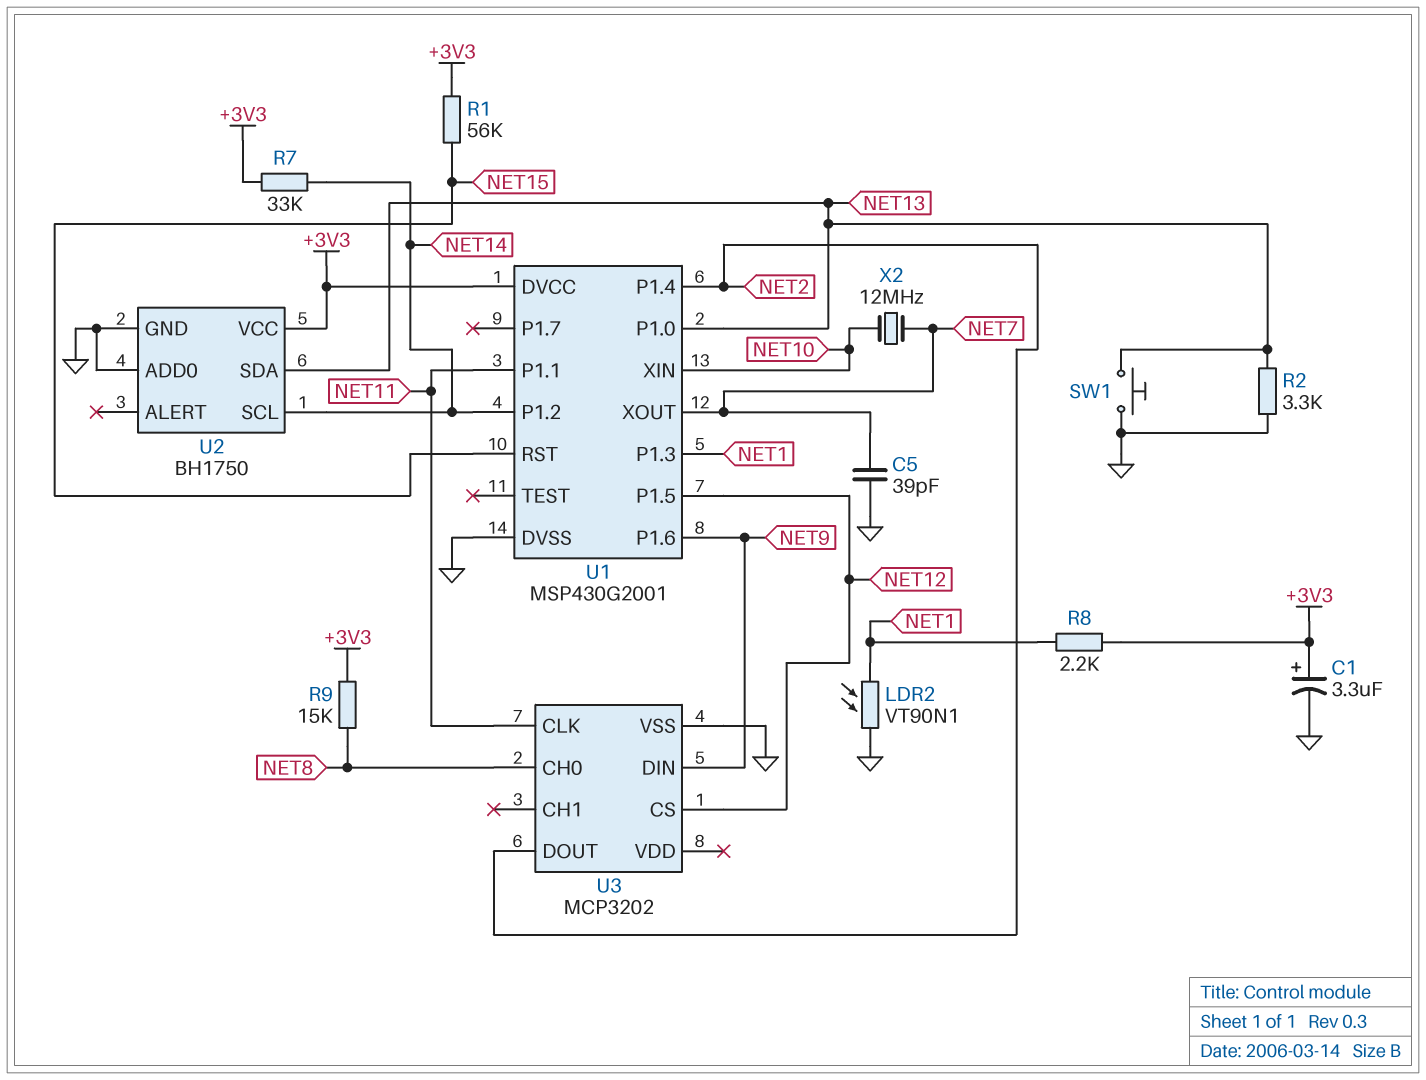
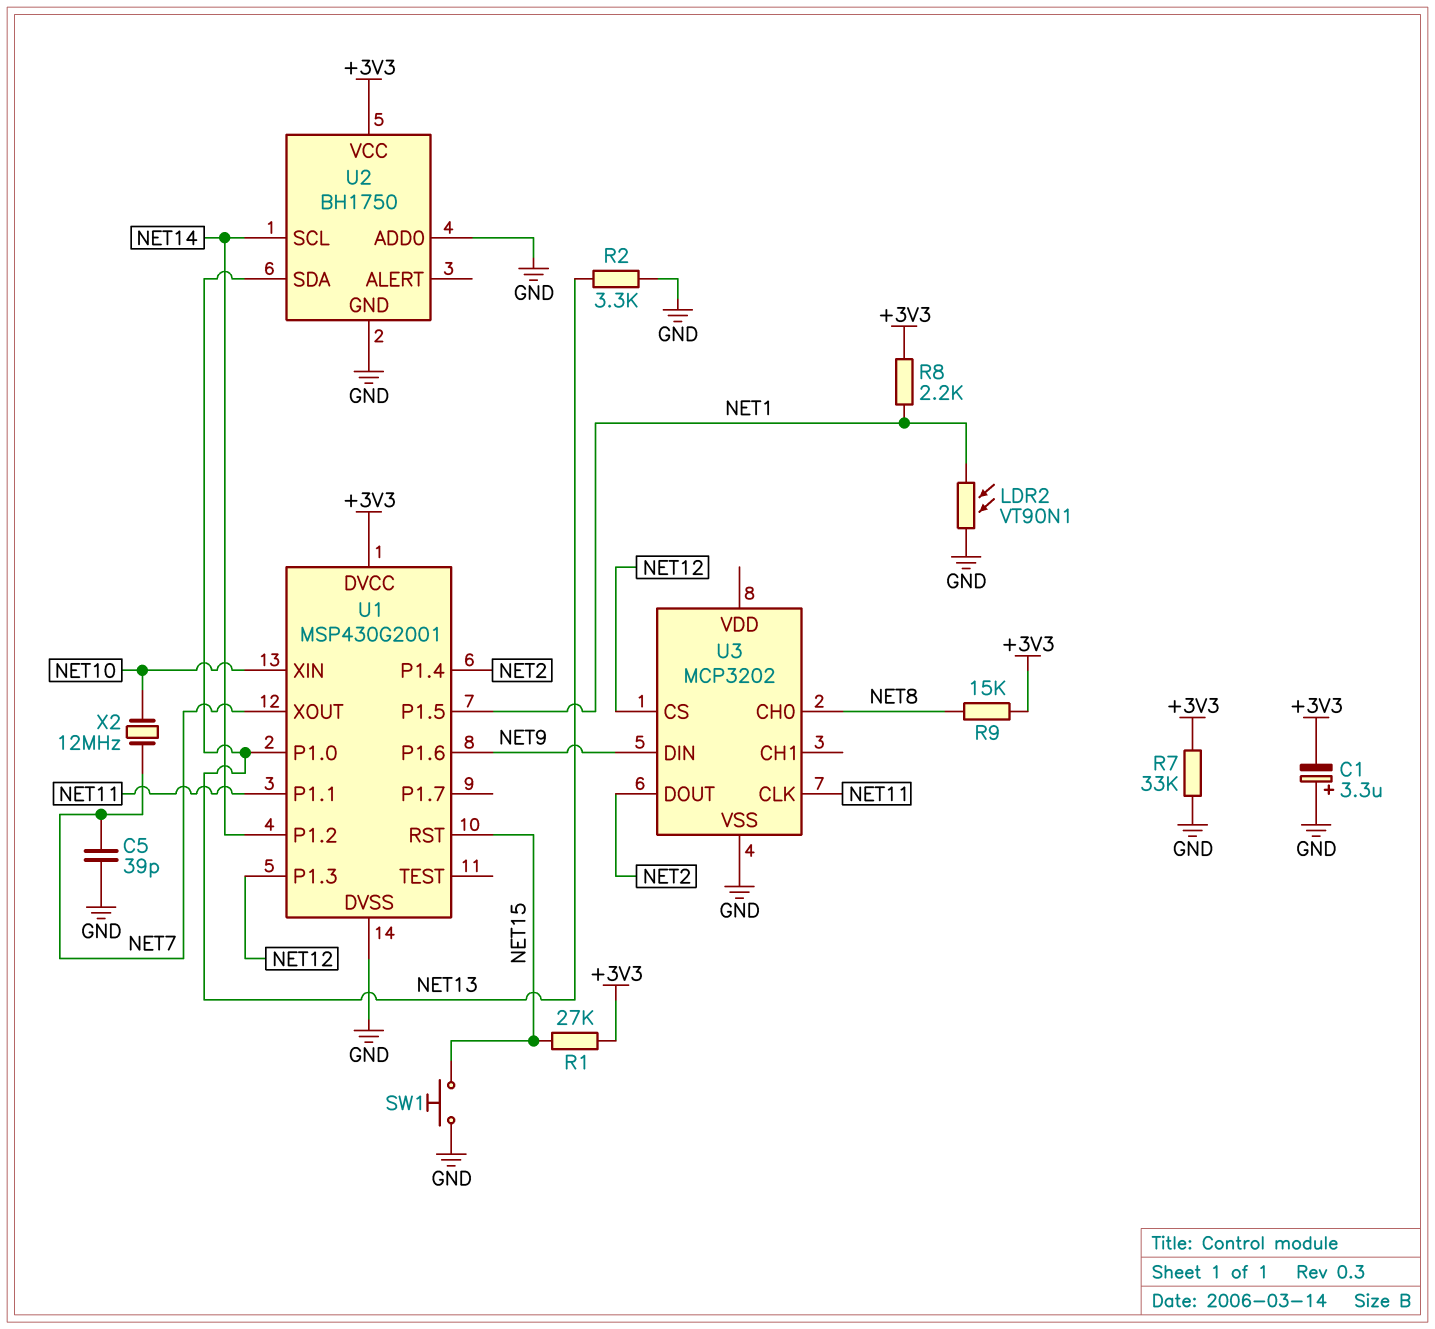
C1: 3.3uF (plus +3V3, minus GND) -> 3.3uF (plus GND, minus +3V3)
R1: 56k (+3V3, NET15) -> 27k (+3V3, NET15)
R7: 33k (+3V3, NET14) -> 33k (+3V3, GND)
SW1: button (GND, NET13) -> button (GND, NET15)
U1 pin P1.3: NET1 -> NET12
U1 pin P1.5: NET12 -> NET1

